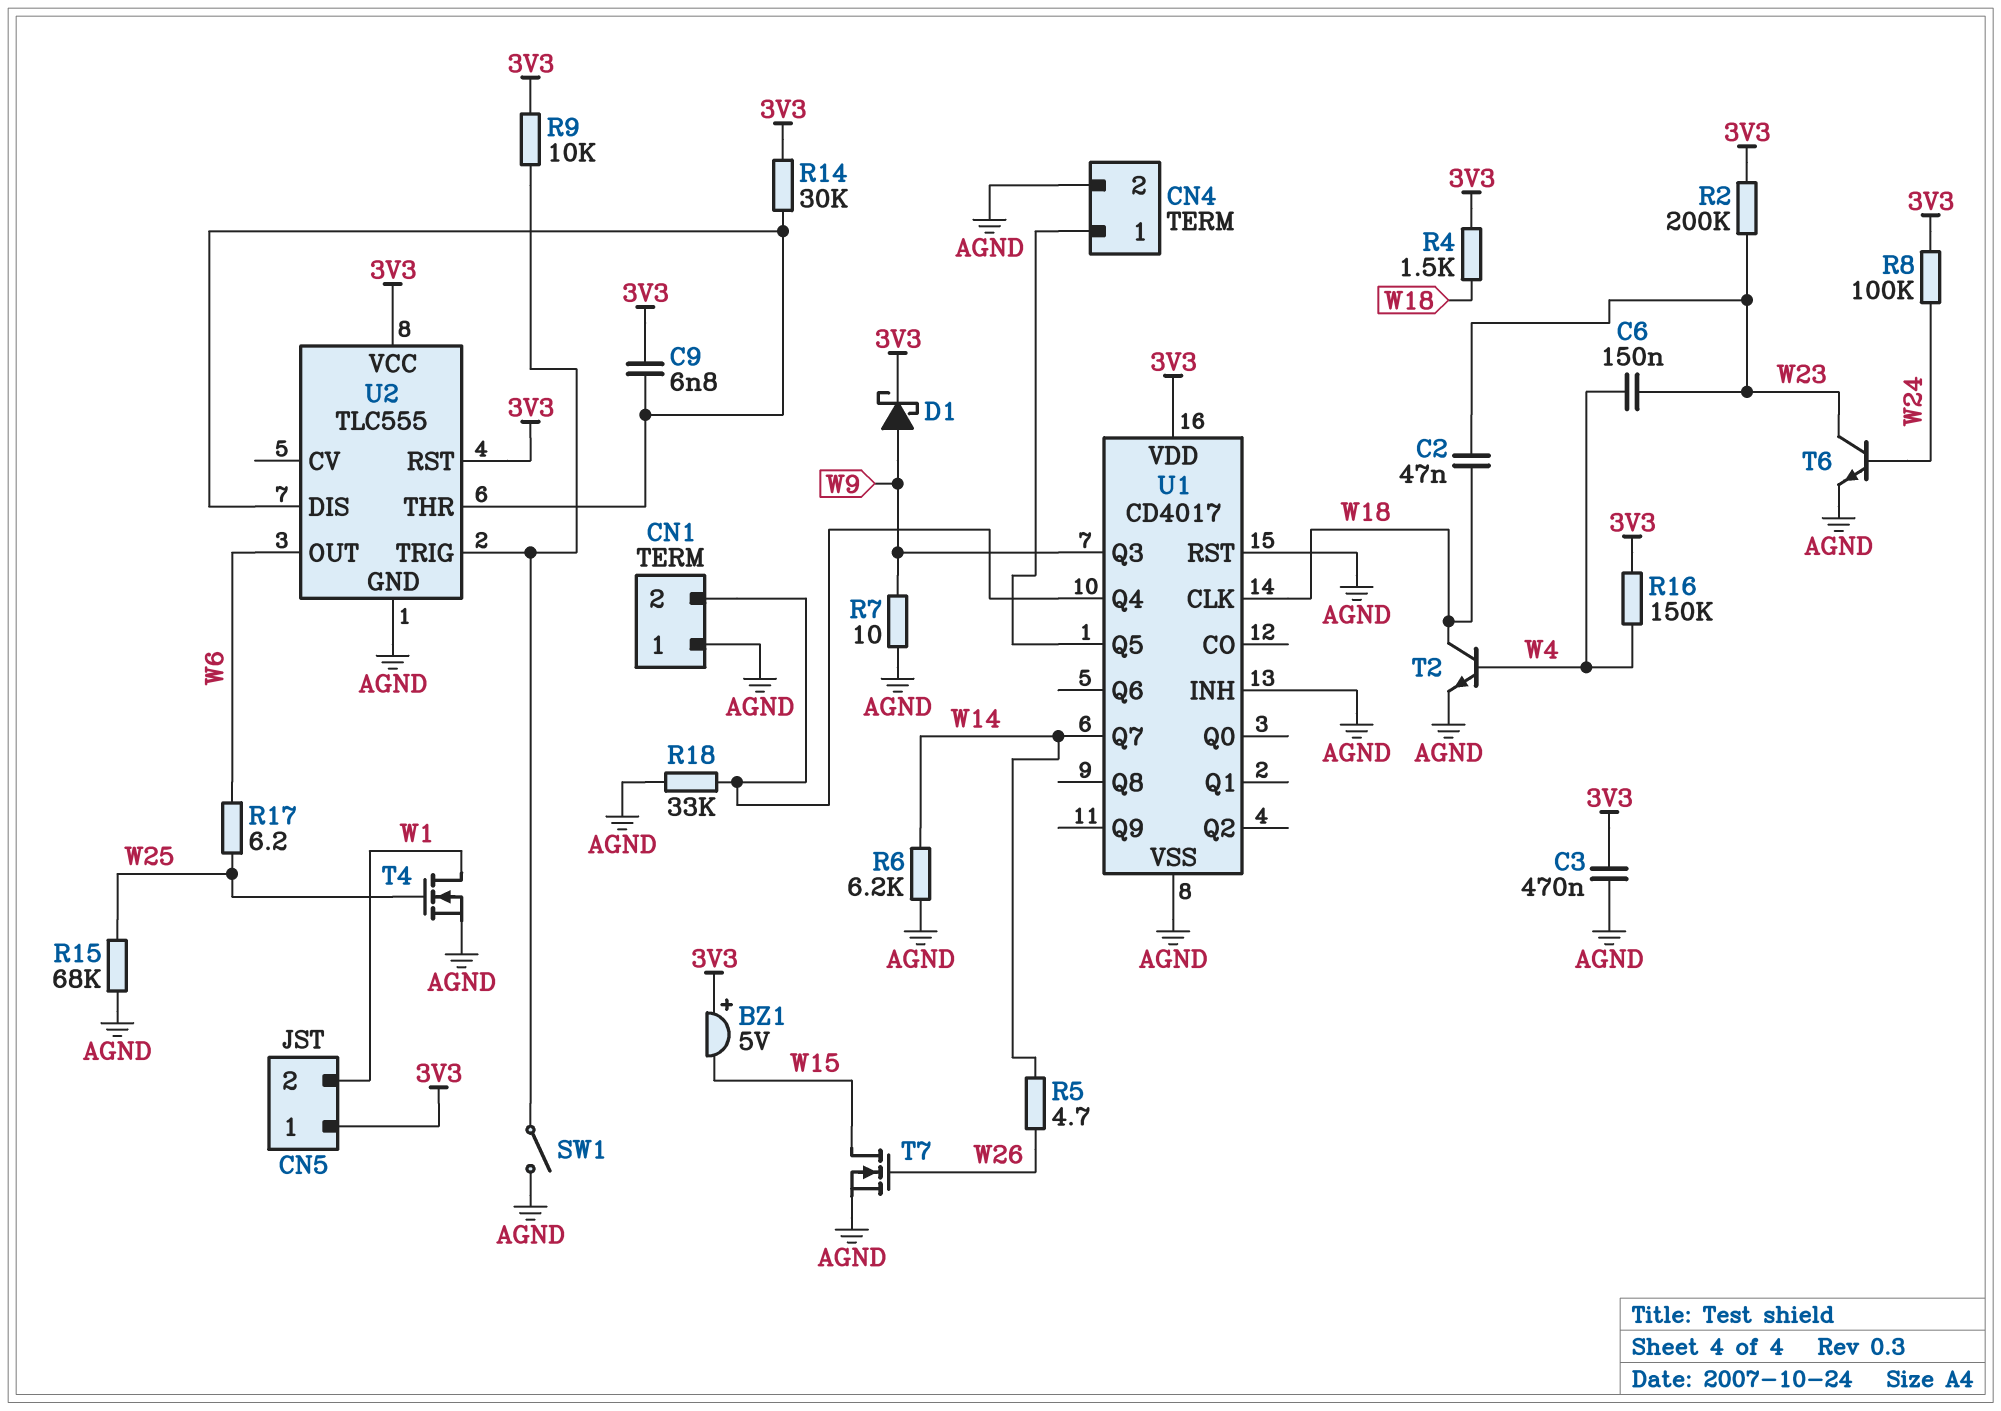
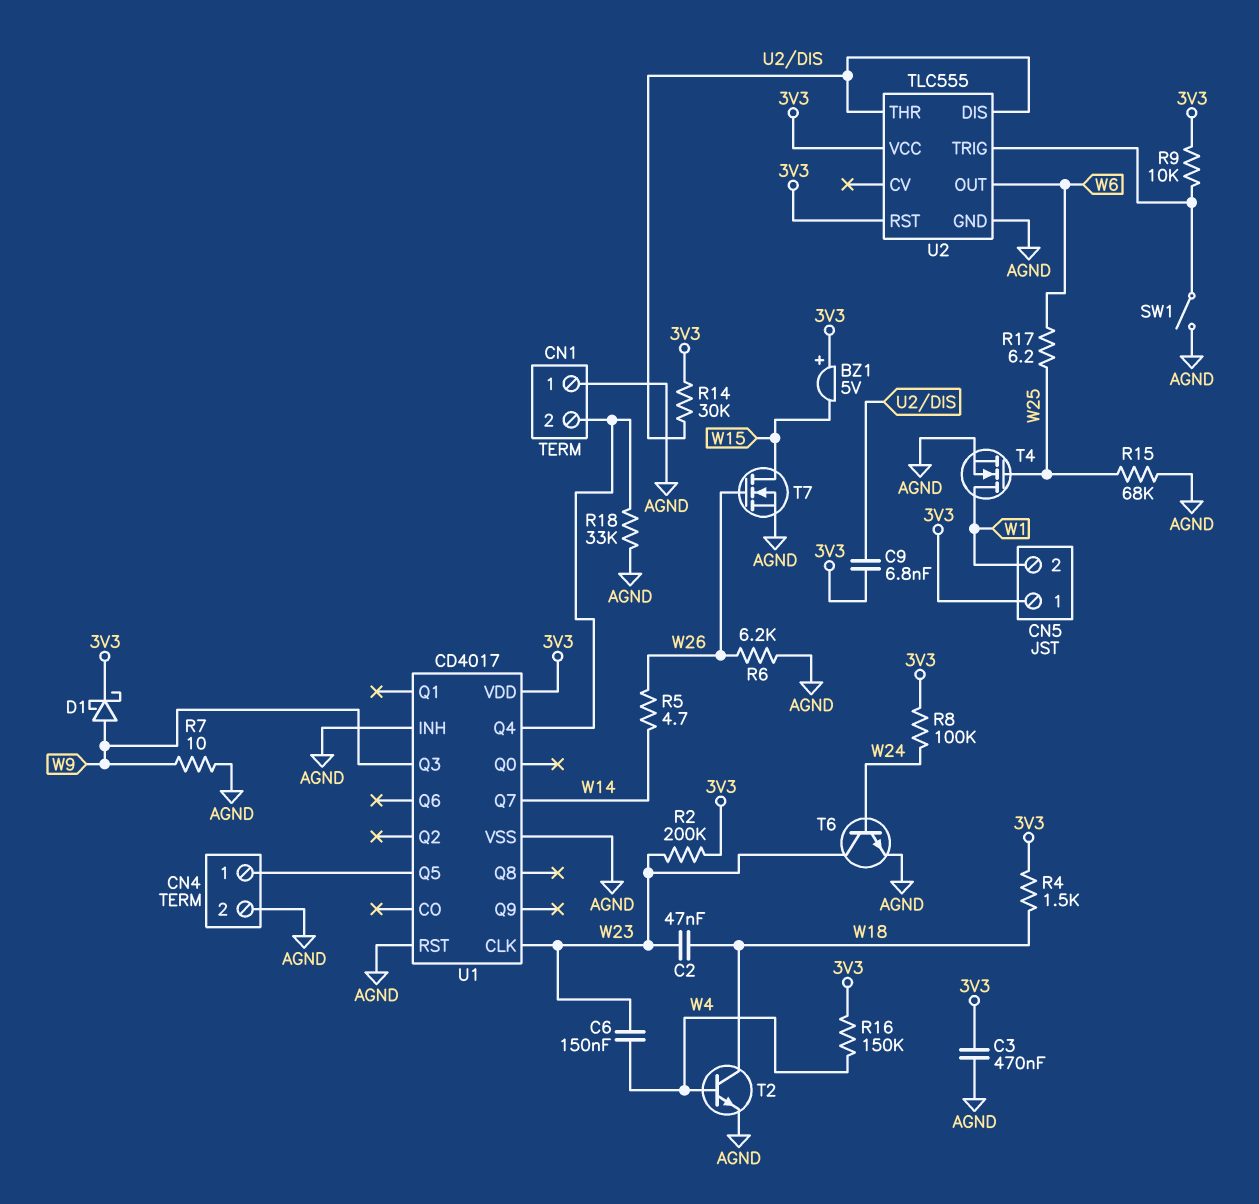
R6: 6.2k (AGND, W14) -> 6.2k (AGND, W26)
U1 pin CLK: W18 -> W23

